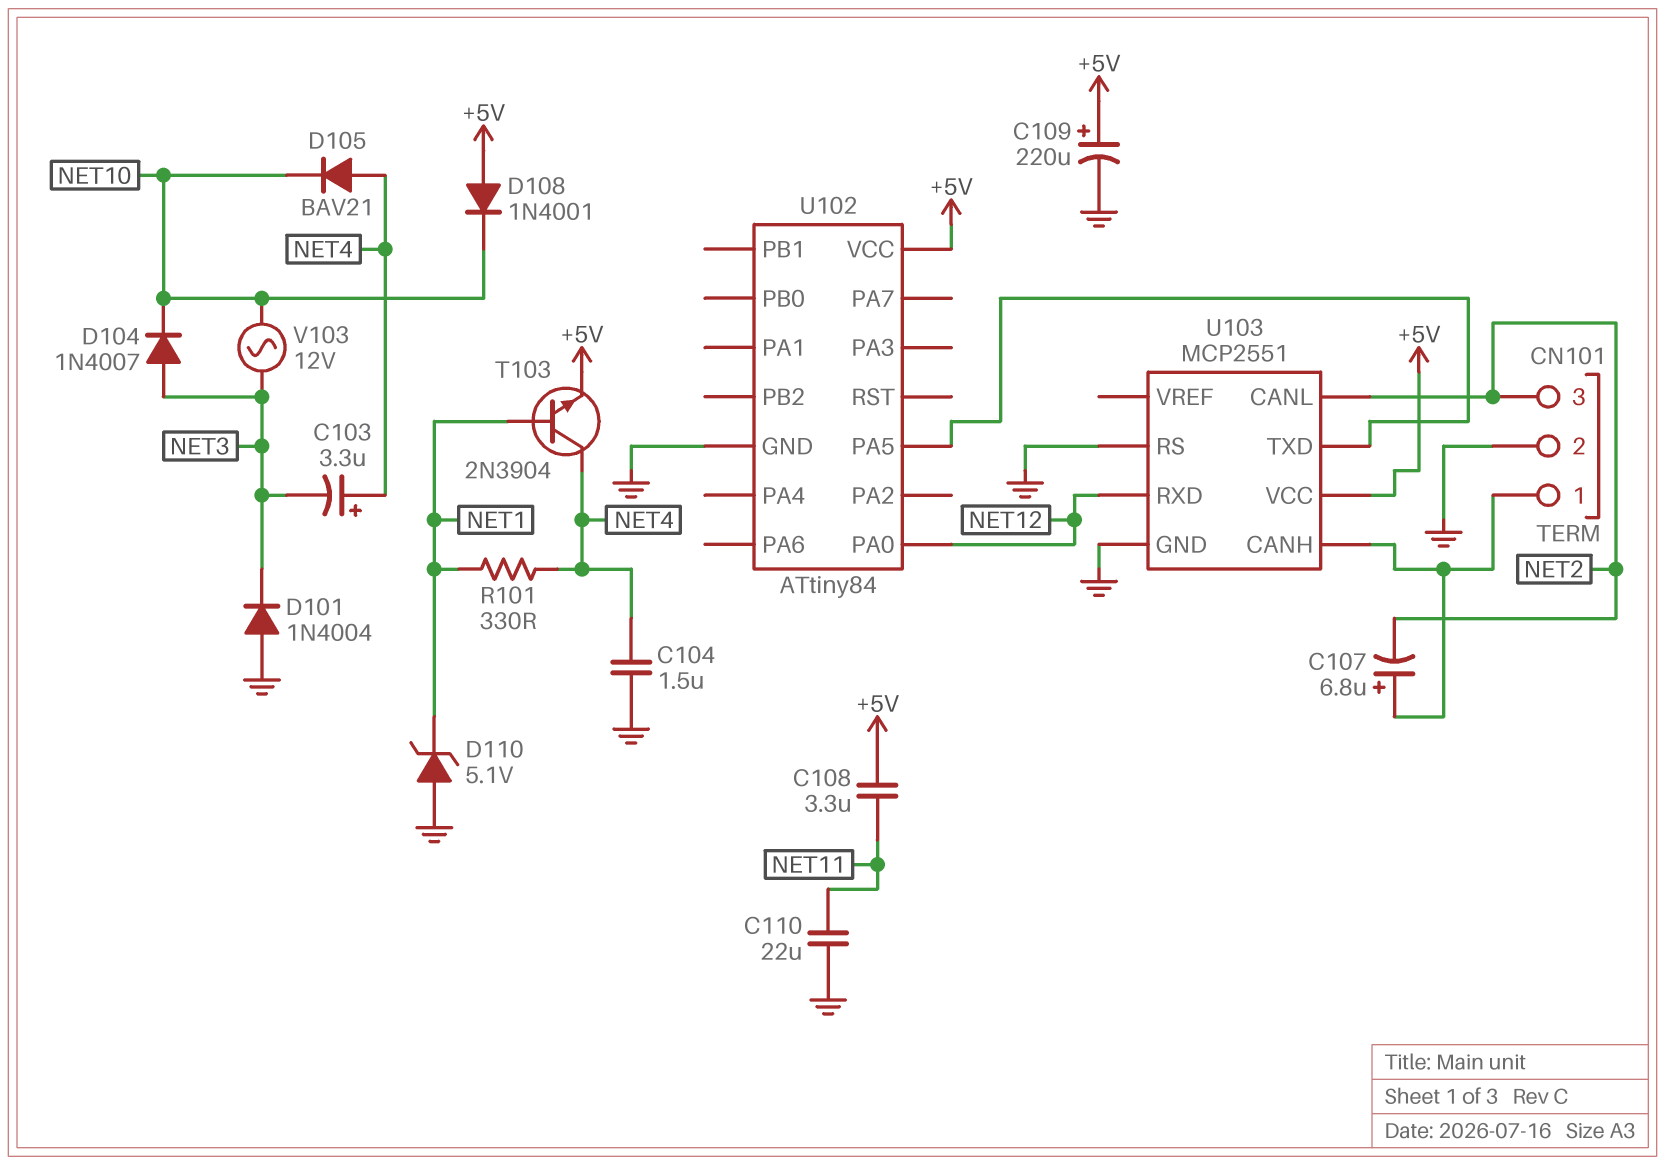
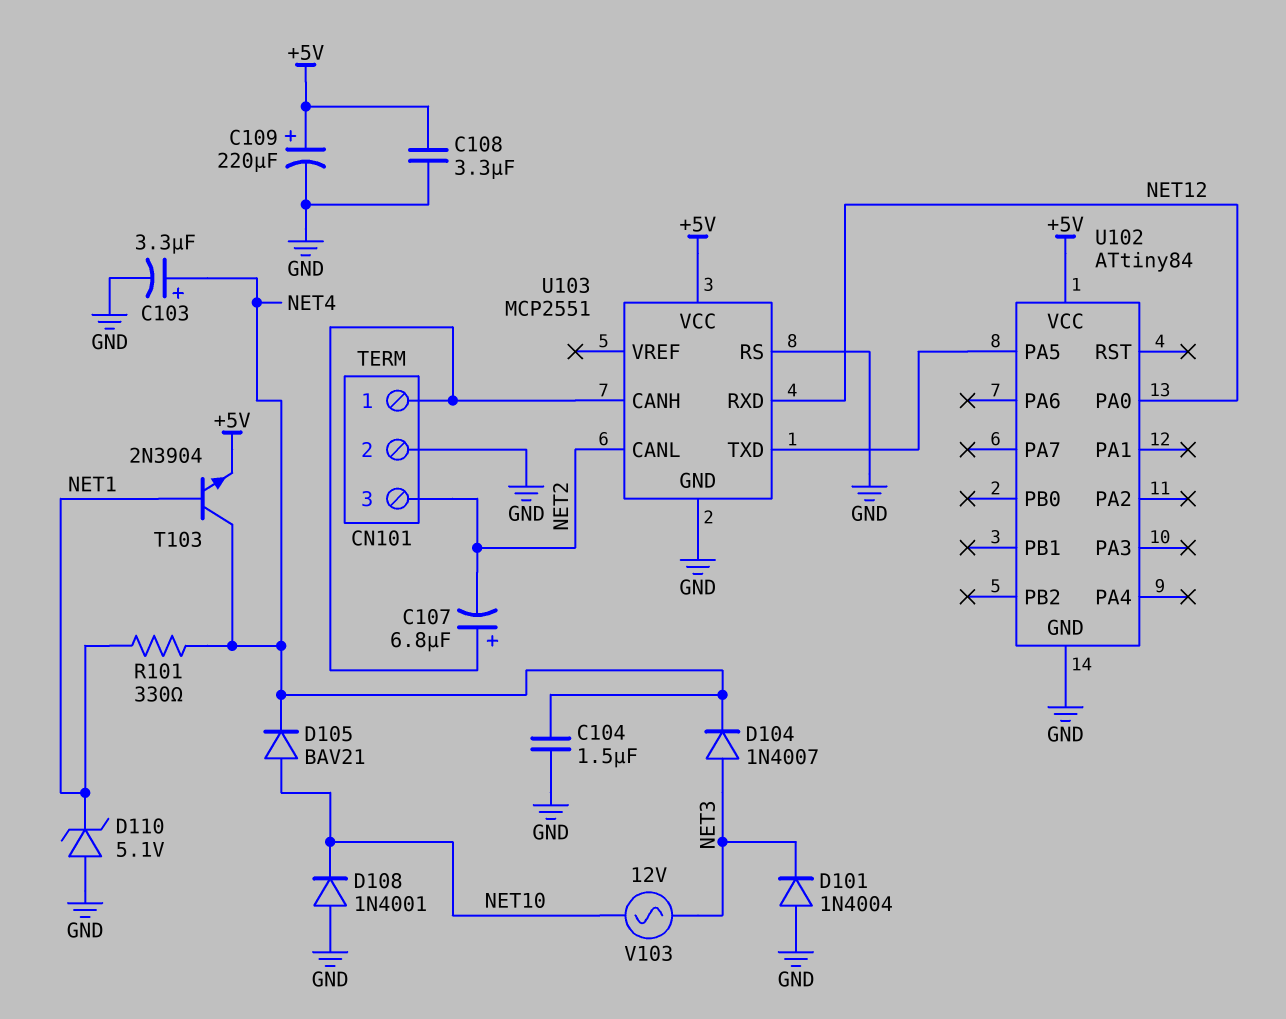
C103: 3.3uF (plus NET4, minus NET3) -> 3.3uF (plus NET4, minus GND)
C108: 3.3uF (+5V, NET11) -> 3.3uF (+5V, GND)
C110: 22uF (GND, NET11) -> none
D104: diode 1N4007 (A NET3, K NET10) -> diode 1N4007 (A NET3, K NET4)
D105: diode BAV21 (A NET4, K NET10) -> diode BAV21 (A NET10, K NET4)
D108: diode 1N4001 (A +5V, K NET10) -> diode 1N4001 (A GND, K NET10)

